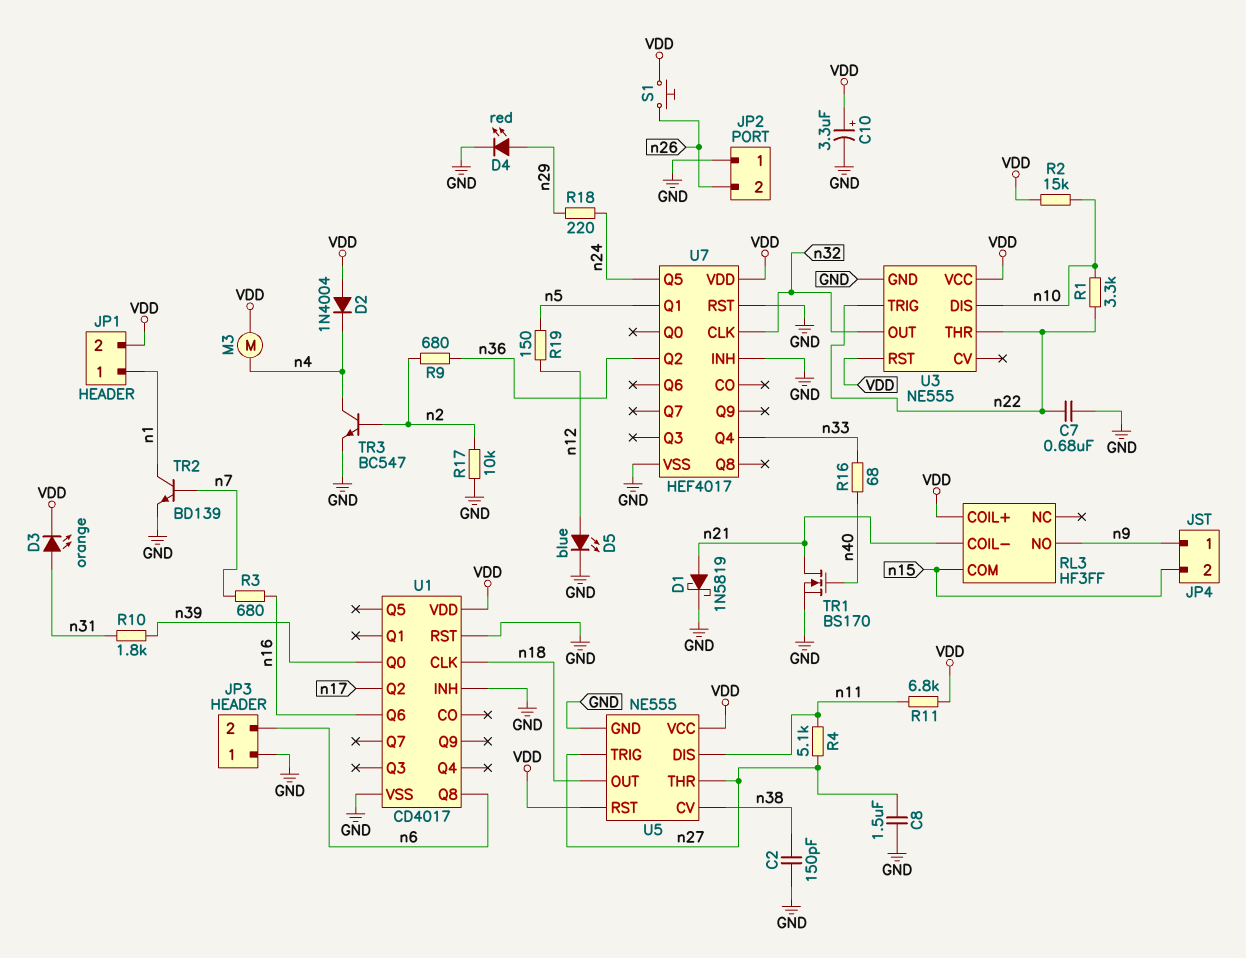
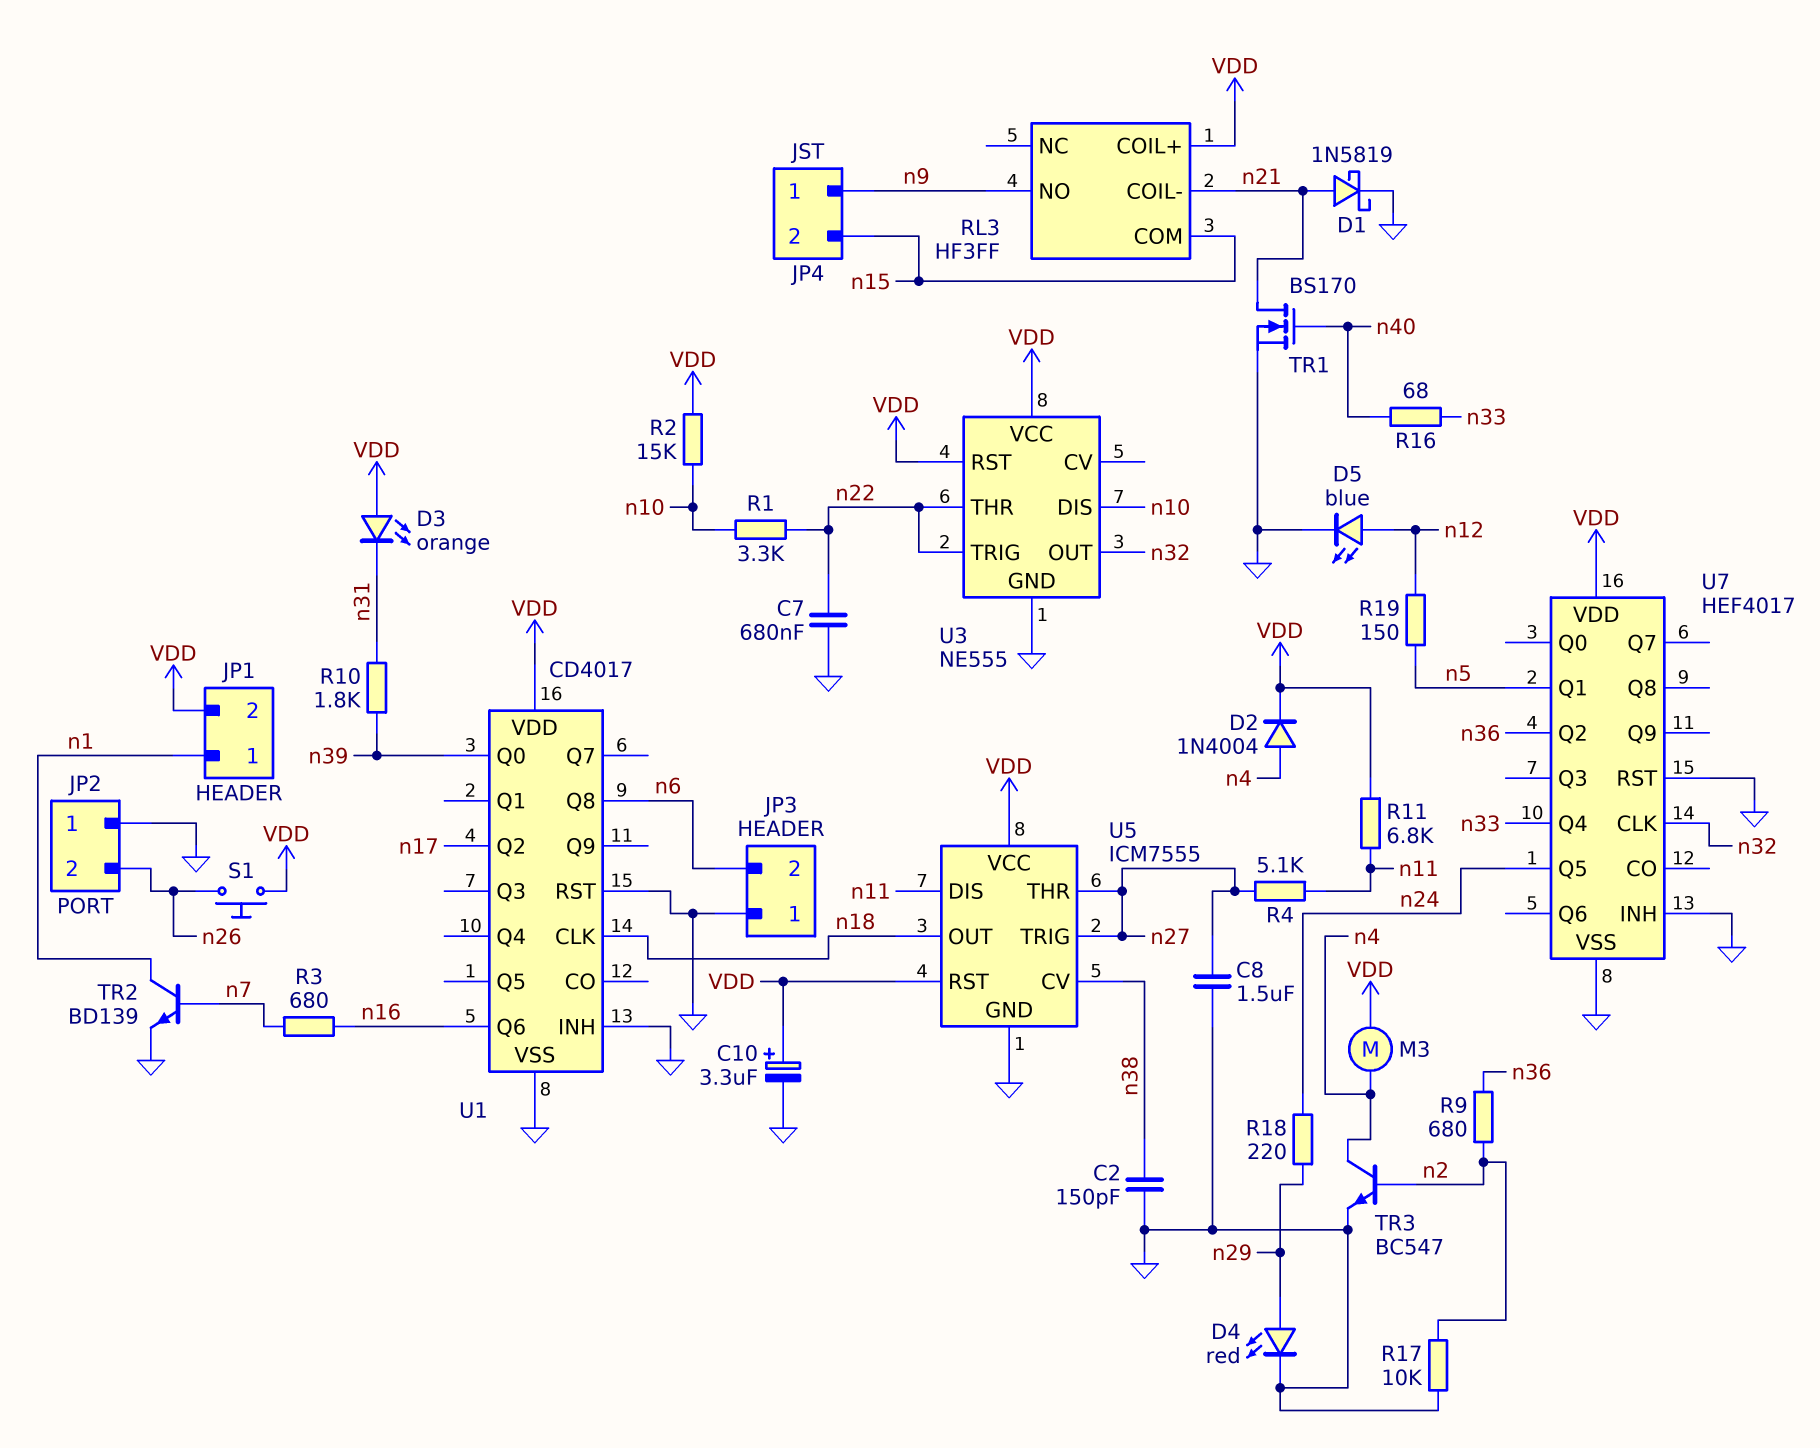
D2: diode 1N4004 (A VDD, K n4) -> diode 1N4004 (A n4, K VDD)
D3: LED orange (A n31, K VDD) -> LED orange (A VDD, K n31)
U5: NE555 -> ICM7555

